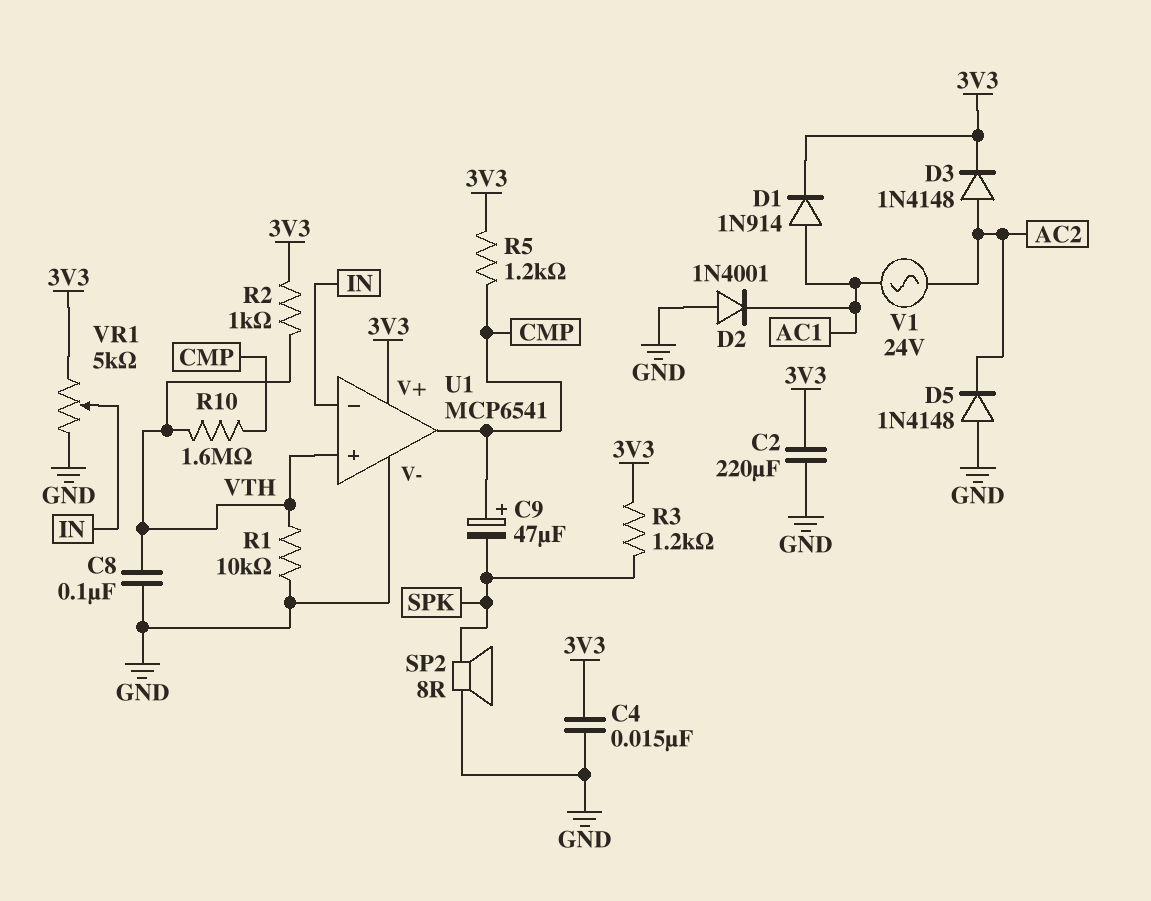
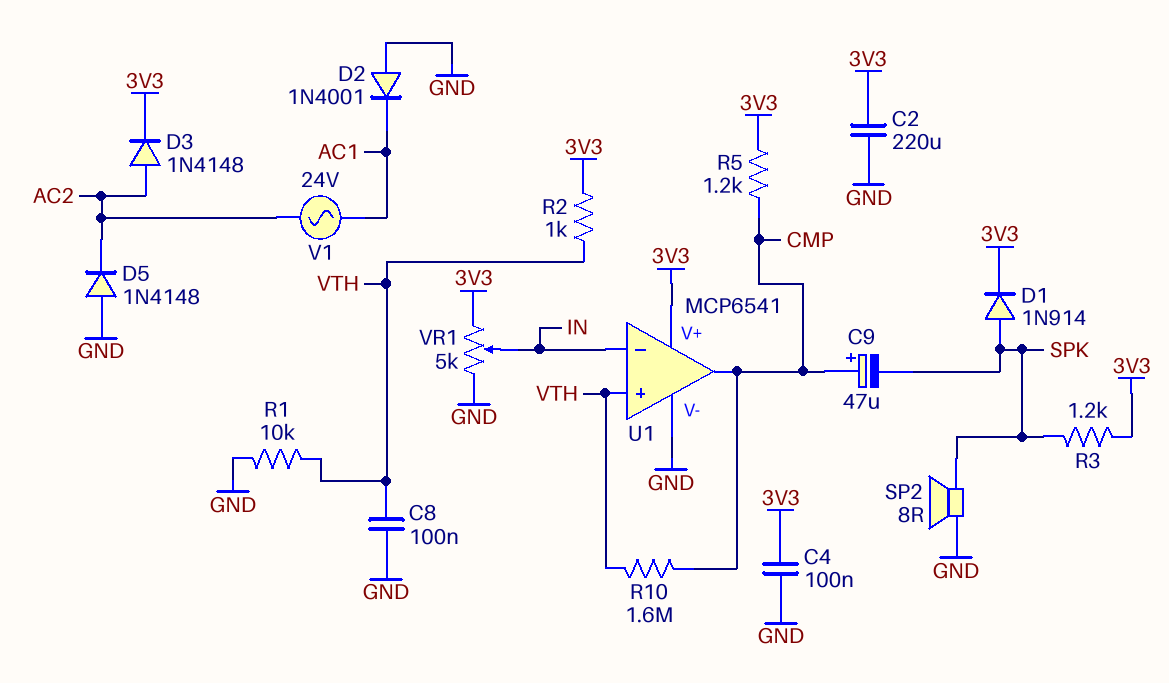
C4: 15nF (3V3, GND) -> 100nF (3V3, GND)
D1: diode 1N914 (A AC1, K 3V3) -> diode 1N914 (A SPK, K 3V3)

